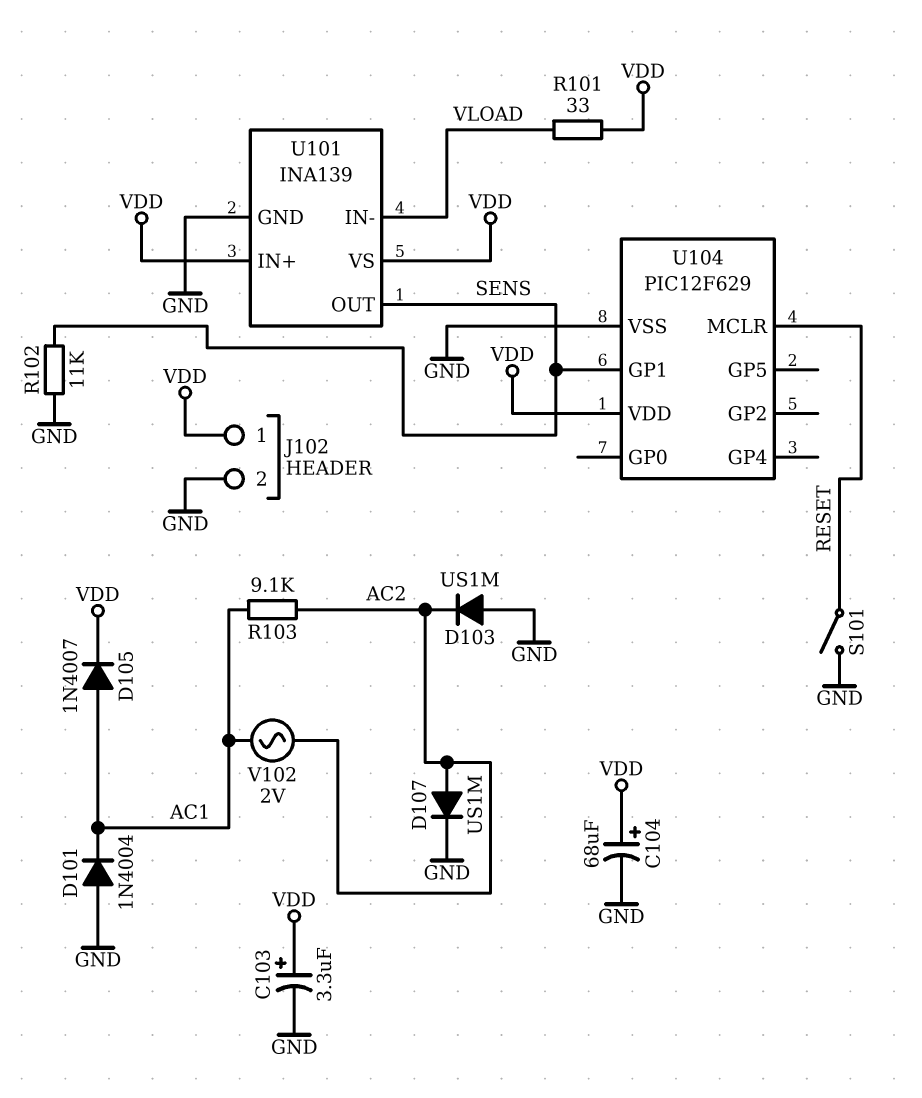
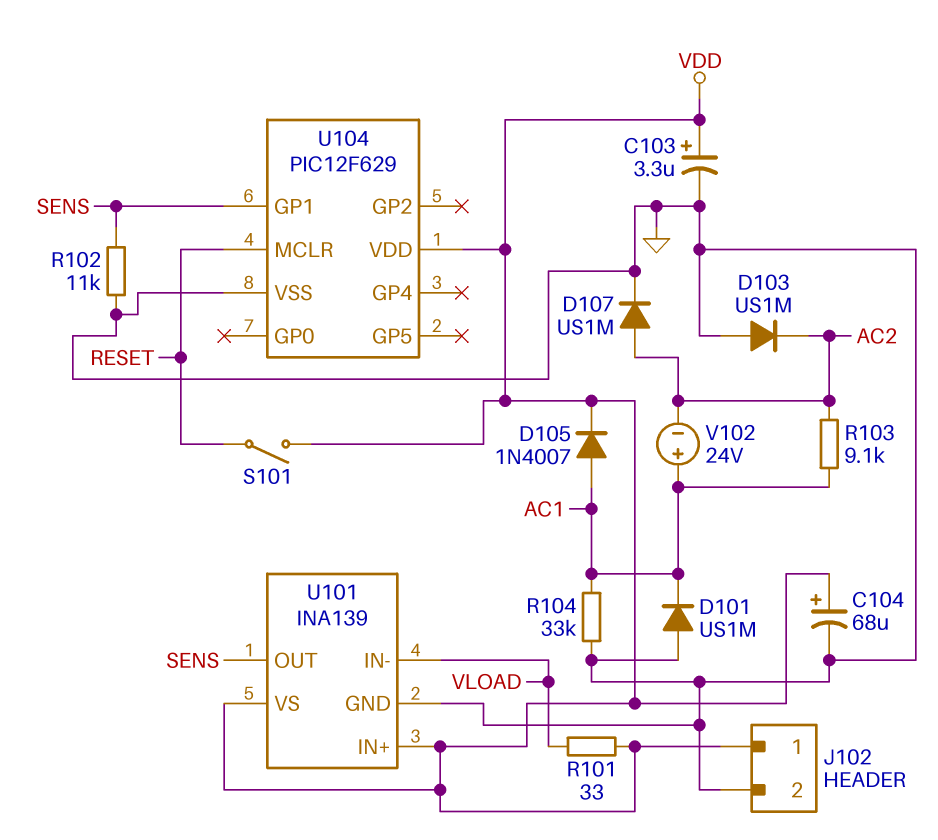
D101: diode 1N4004 (A GND, K AC1) -> diode US1M (A GND, K AC1)
R104: none -> 33k (AC1, GND)
S101: switch (GND, RESET) -> switch (RESET, VDD)
V102: AC 2V (AC1, AC2) -> 24V (plus AC1, minus AC2)

